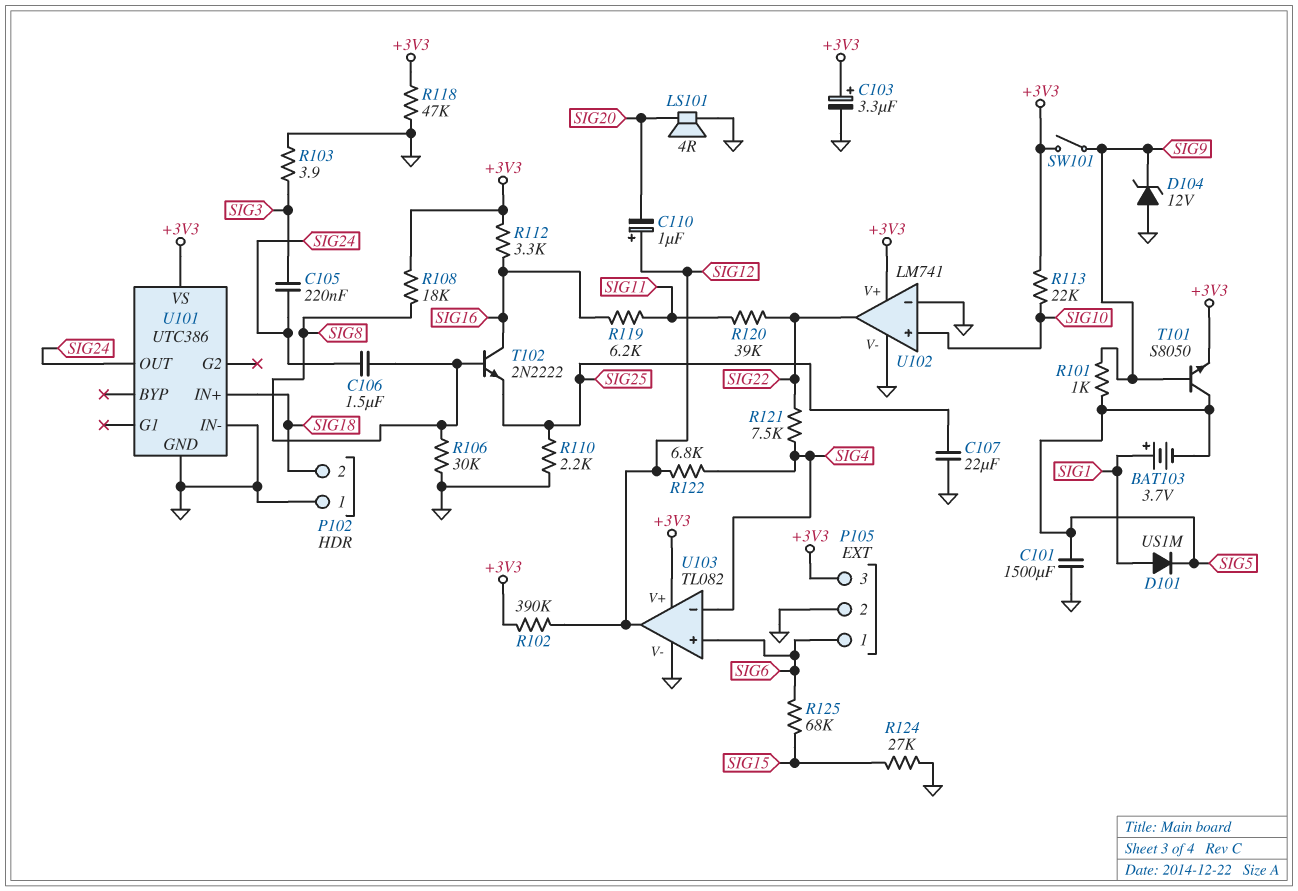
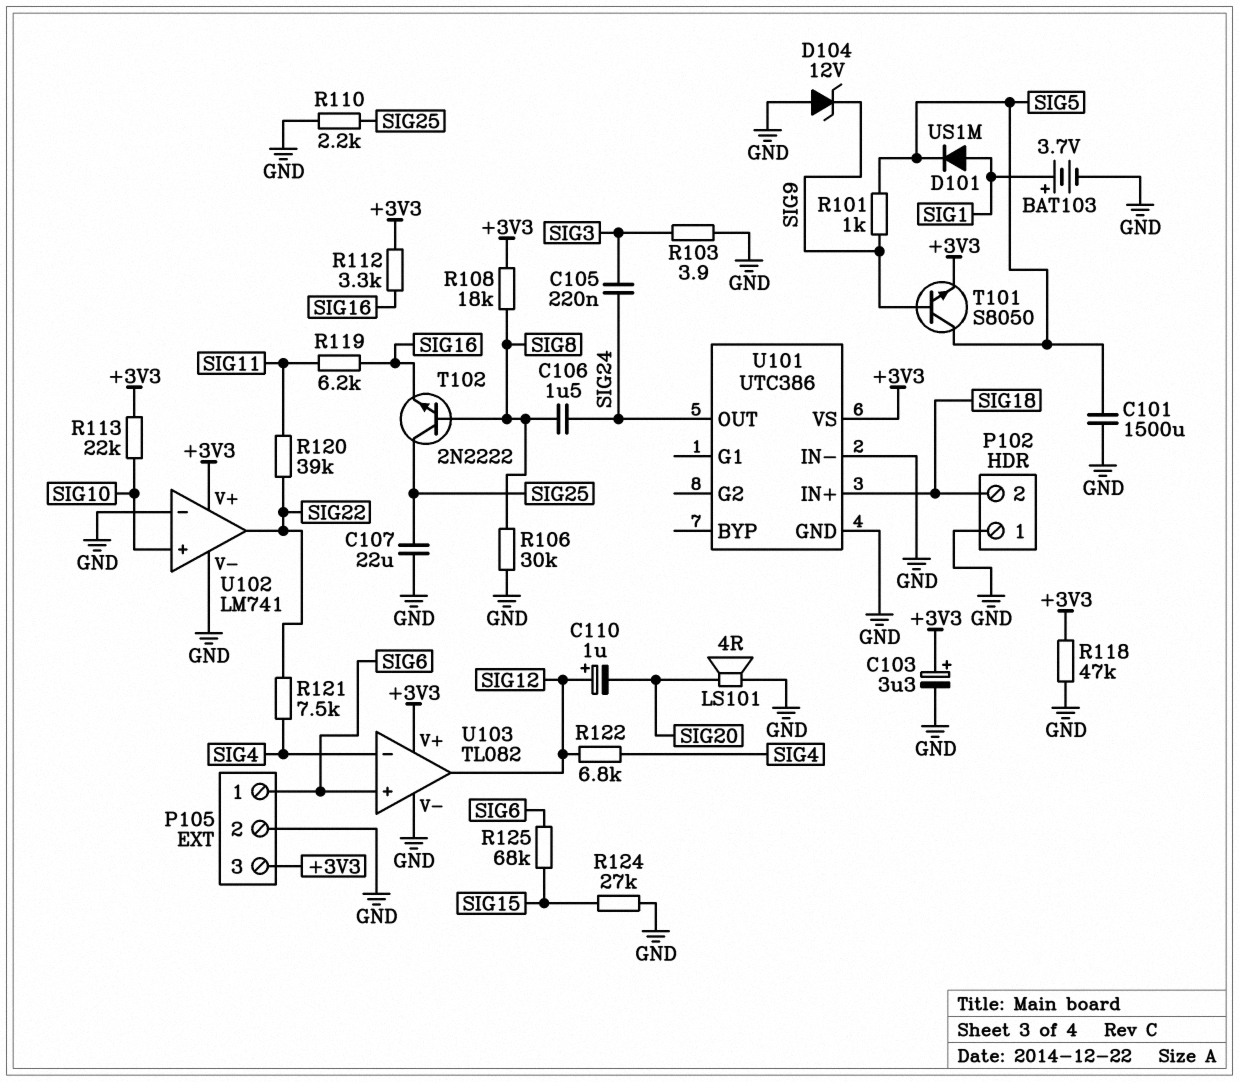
BAT103: 3.7V (plus SIG1, minus SIG5) -> 3.7V (plus SIG1, minus GND)
R102: 390k (+3V3, SIG12) -> none
SW101: switch (+3V3, SIG9) -> none
T102: NPN 2N2222 (B SIG8, C SIG16, E SIG25) -> NPN 2N2222 (B SIG8, C SIG25, E SIG16)

